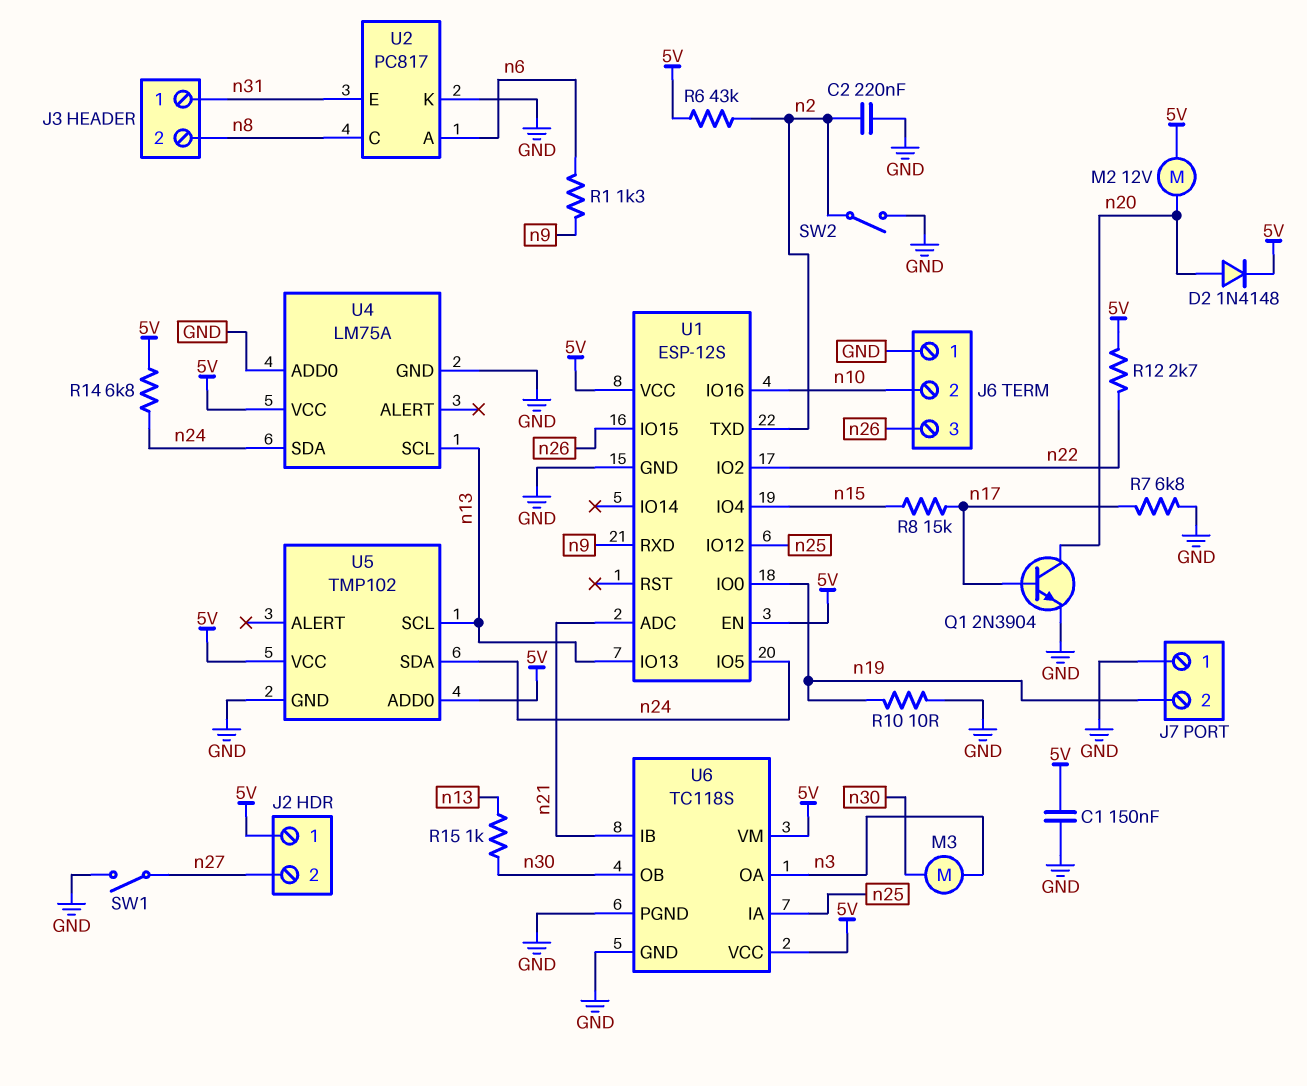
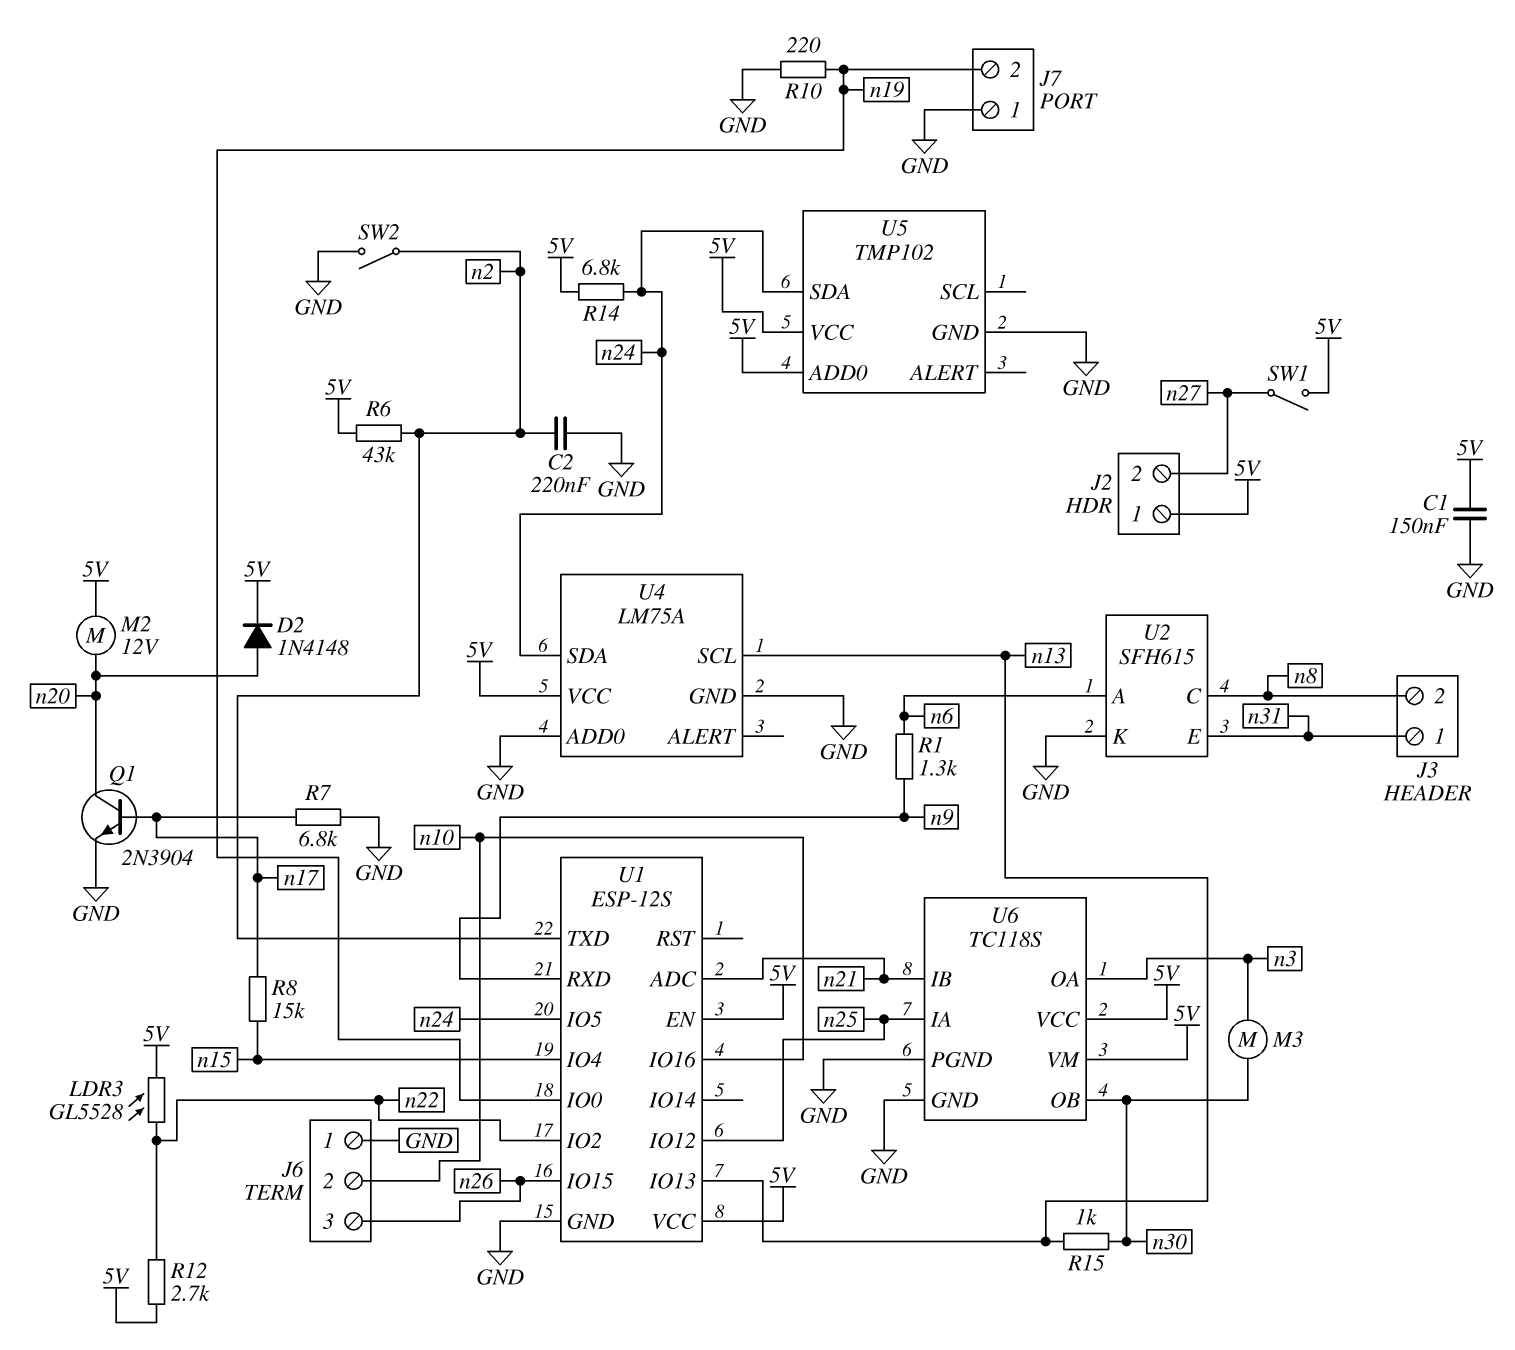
LDR3: none -> GL5528 (5V, n22)
R10: 10 (GND, n19) -> 220 (GND, n19)
SW1: switch (GND, n27) -> switch (5V, n27)
U2: PC817 -> SFH615
U5 pin SCL: n13 -> none

